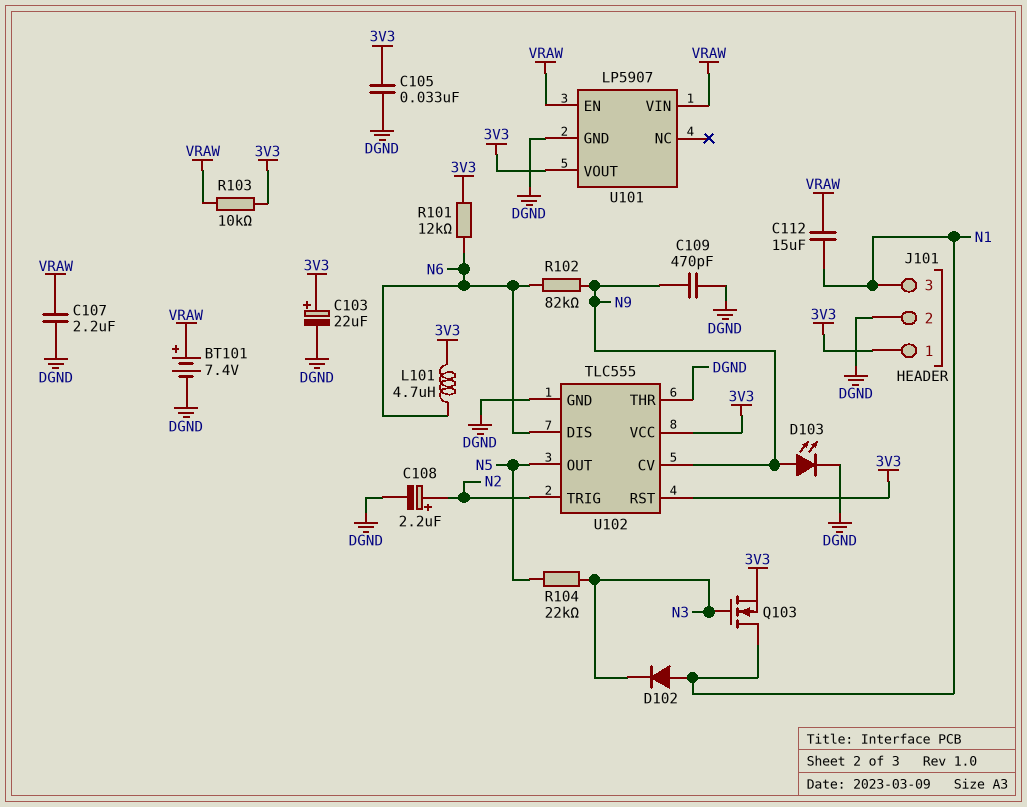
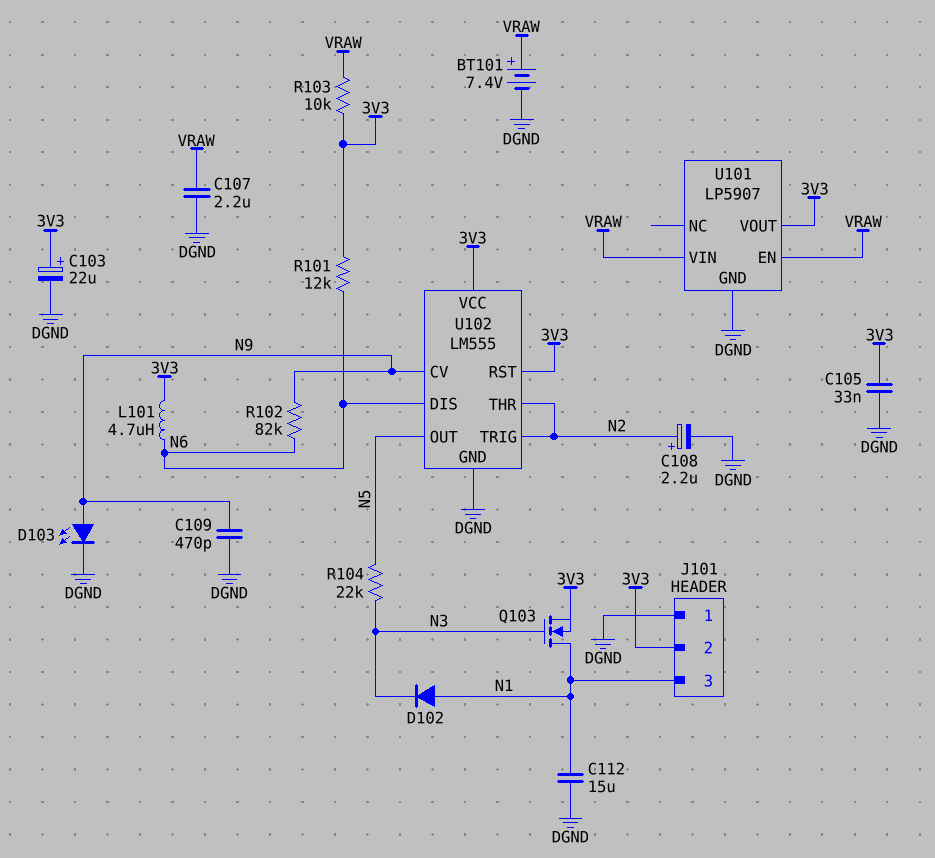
C112: 15uF (N1, VRAW) -> 15uF (DGND, N1)
J101 pin 1: 3V3 -> DGND
J101 pin 2: DGND -> 3V3
U102: TLC555 -> LM555
U102 pin THR: DGND -> N2

